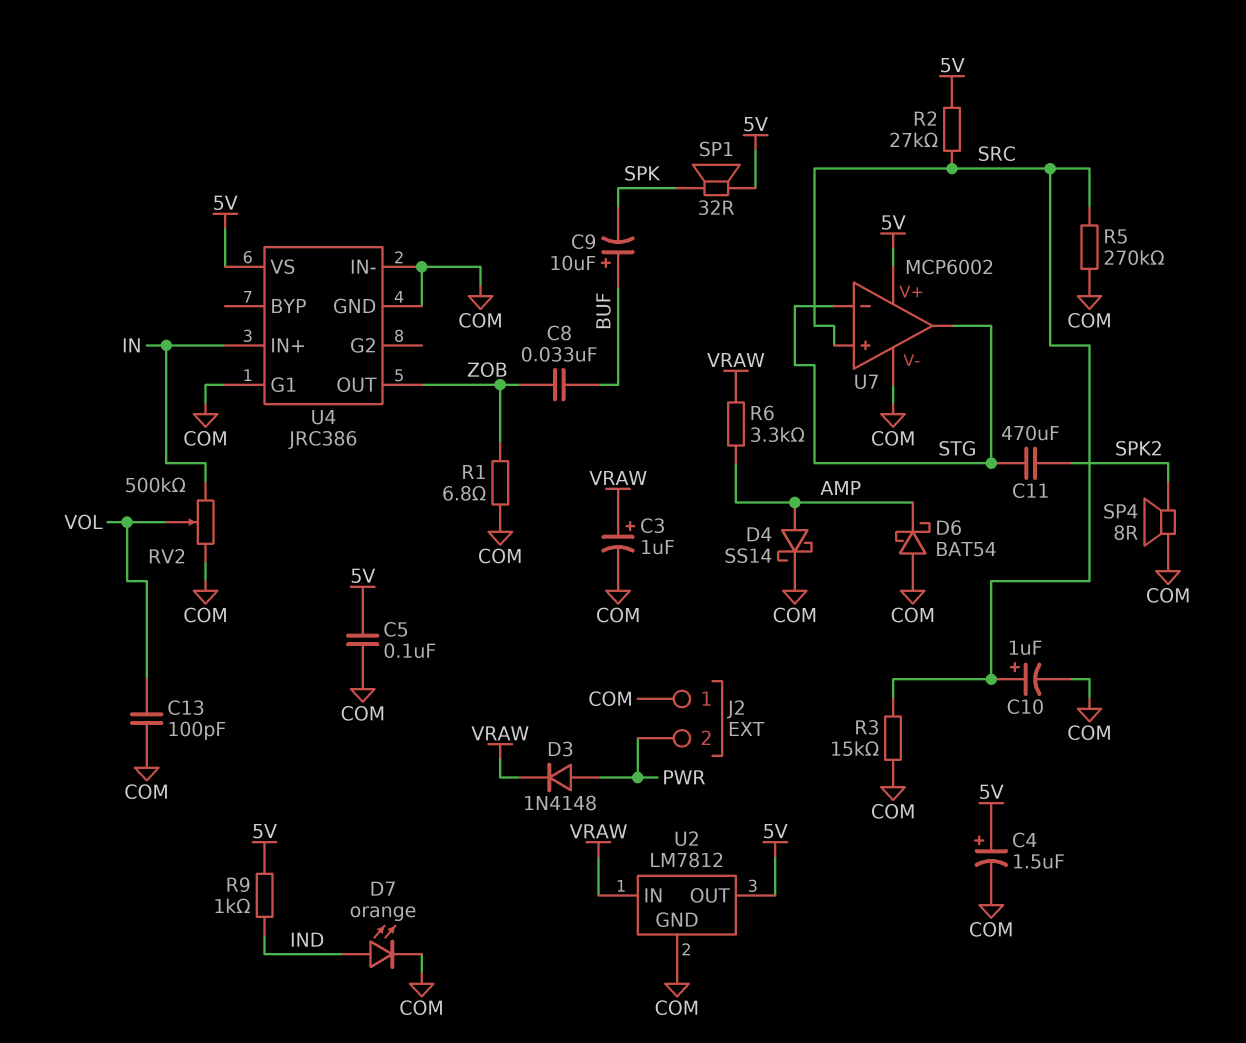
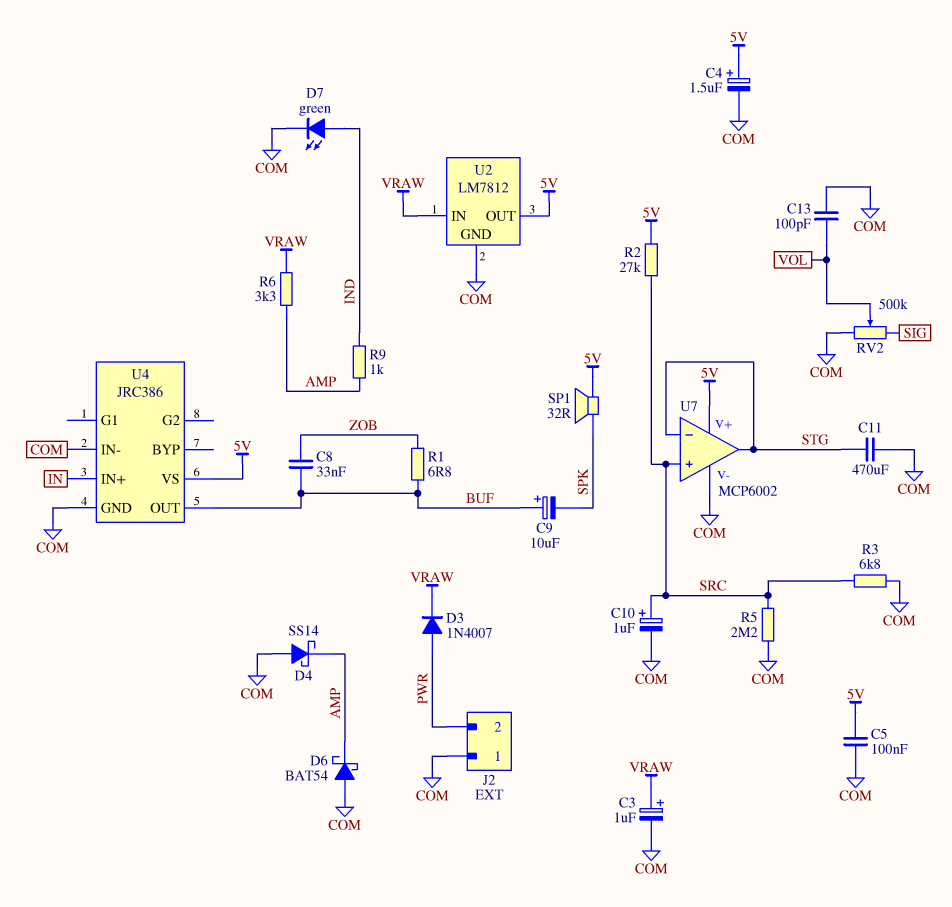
C11: 470uF (SPK2, STG) -> 470uF (COM, STG)
D3: diode 1N4148 (A PWR, K VRAW) -> diode 1N4007 (A PWR, K VRAW)
D4: schottky SS14 (A AMP, K COM) -> schottky SS14 (A COM, K AMP)
D7: LED orange (A IND, K COM) -> LED green (A IND, K COM)
R1: 6.8 (COM, ZOB) -> 6.8 (BUF, ZOB)
R3: 15k (COM, SRC) -> 6.8k (COM, SRC)
R5: 270k (COM, SRC) -> 2.2M (COM, SRC)
R9: 1k (5V, IND) -> 1k (AMP, IND)
RV2: 500k (COM, IN, wiper VOL) -> 500k (COM, SIG, wiper VOL)
SP4: speaker 8R (COM, SPK2) -> none
U4 pin G1: COM -> none
U4 pin OUT: ZOB -> BUF

